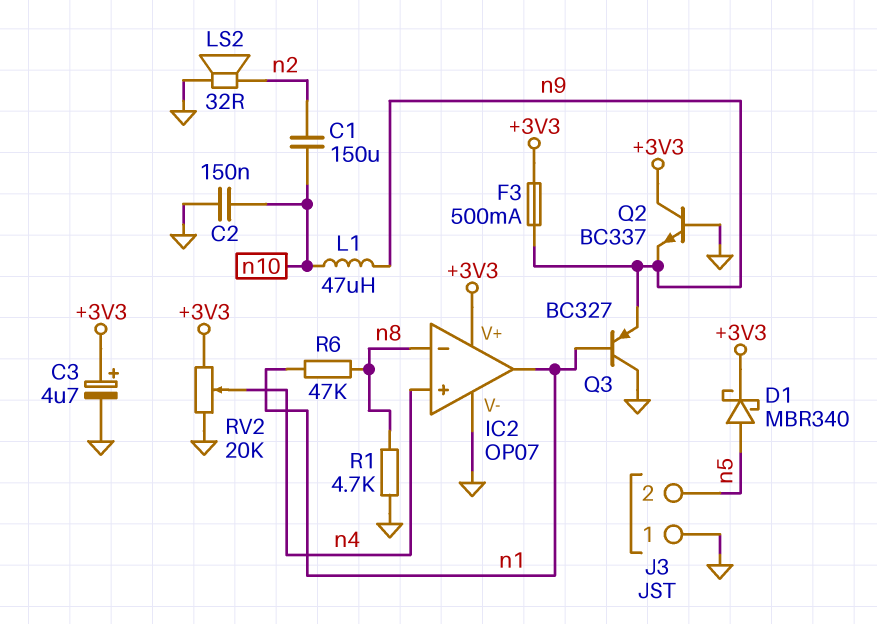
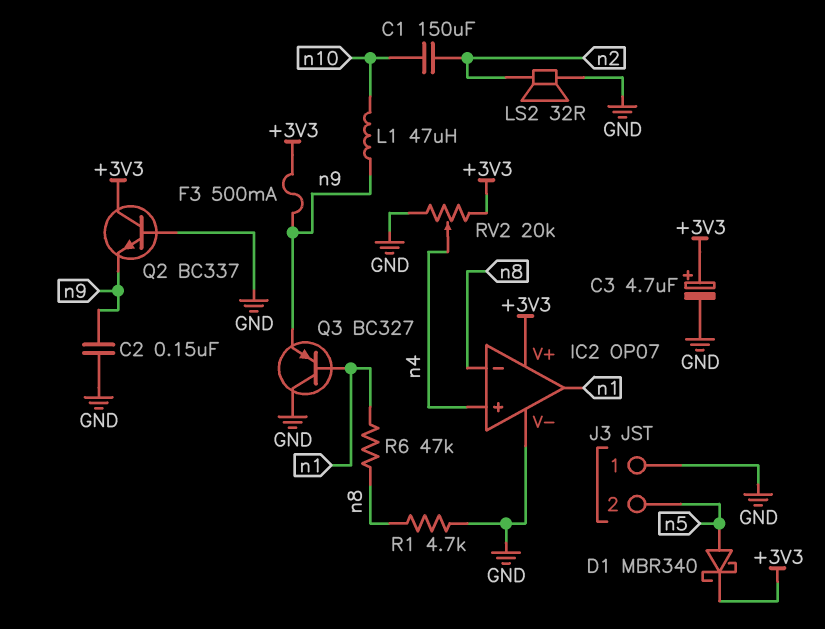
C2: 150nF (GND, n10) -> 150nF (GND, n9)

